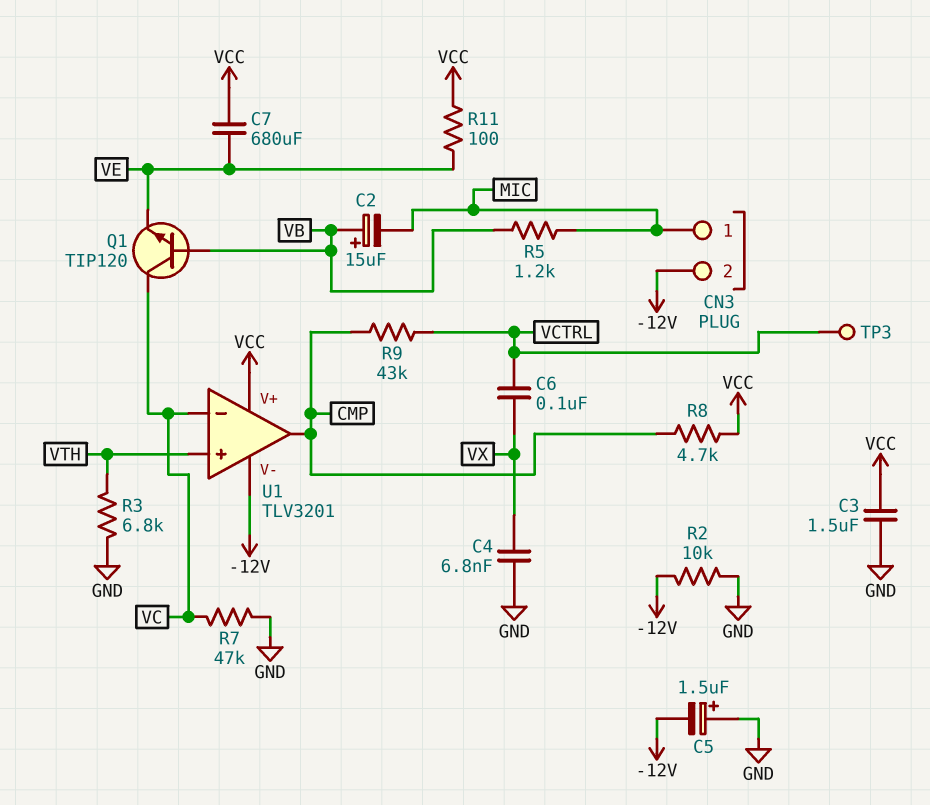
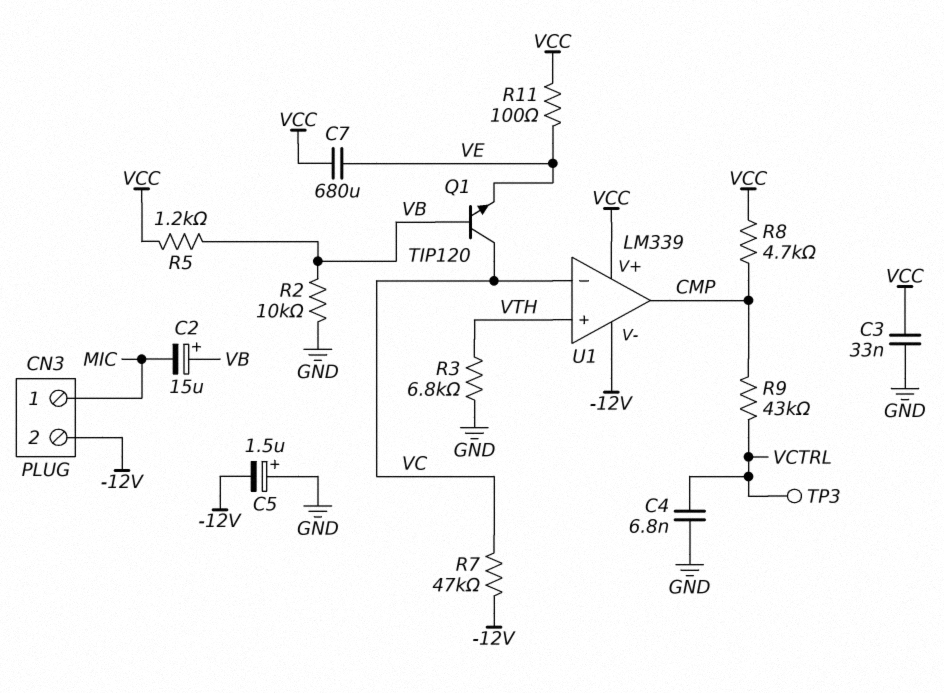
C3: 1.5uF (GND, VCC) -> 33nF (GND, VCC)
C4: 6.8nF (GND, VX) -> 6.8nF (GND, VCTRL)
C6: 100nF (VCTRL, VX) -> none
R2: 10k (-12V, GND) -> 10k (GND, VB)
R5: 1.2k (MIC, VB) -> 1.2k (VB, VCC)
R7: 47k (GND, VC) -> 47k (-12V, VC)
U1: TLV3201 -> LM339

